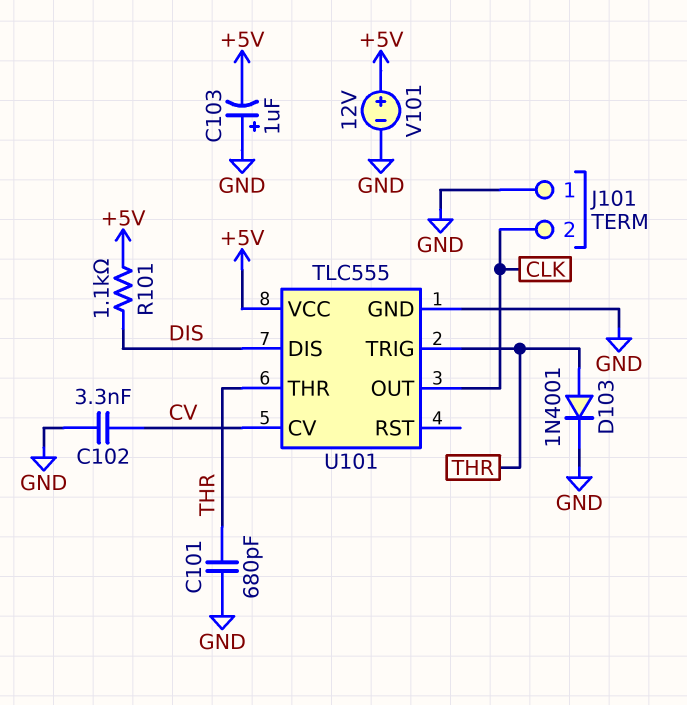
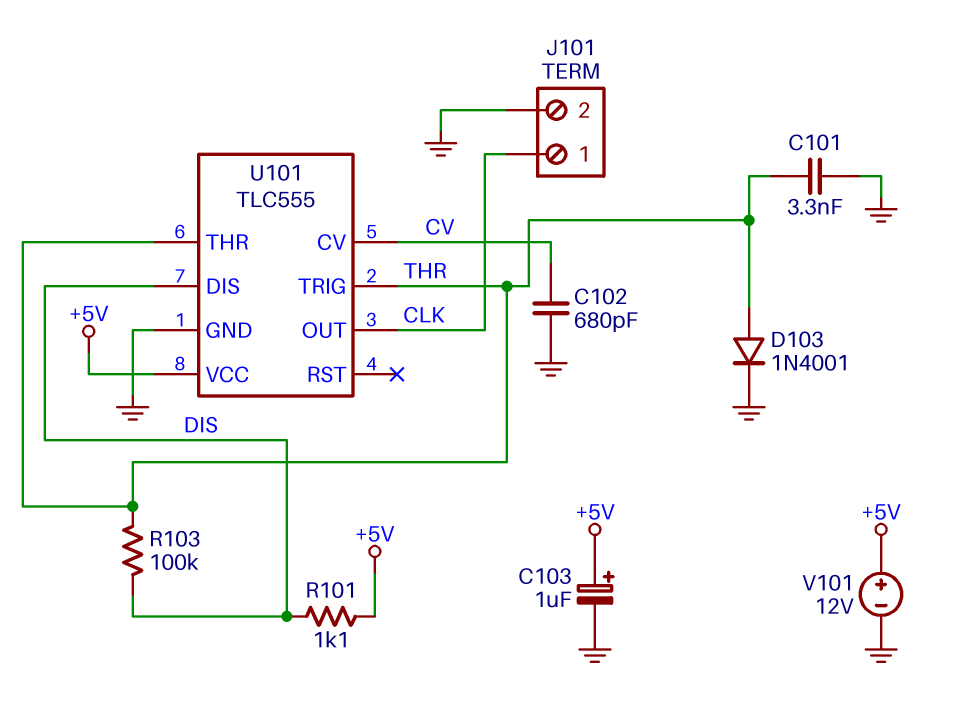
C101: 680pF (GND, THR) -> 3.3nF (GND, THR)
C102: 3.3nF (CV, GND) -> 680pF (CV, GND)
C103: 1uF (plus GND, minus +5V) -> 1uF (plus +5V, minus GND)
J101 pin 1: GND -> CLK
J101 pin 2: CLK -> GND
R103: none -> 100k (DIS, THR)

